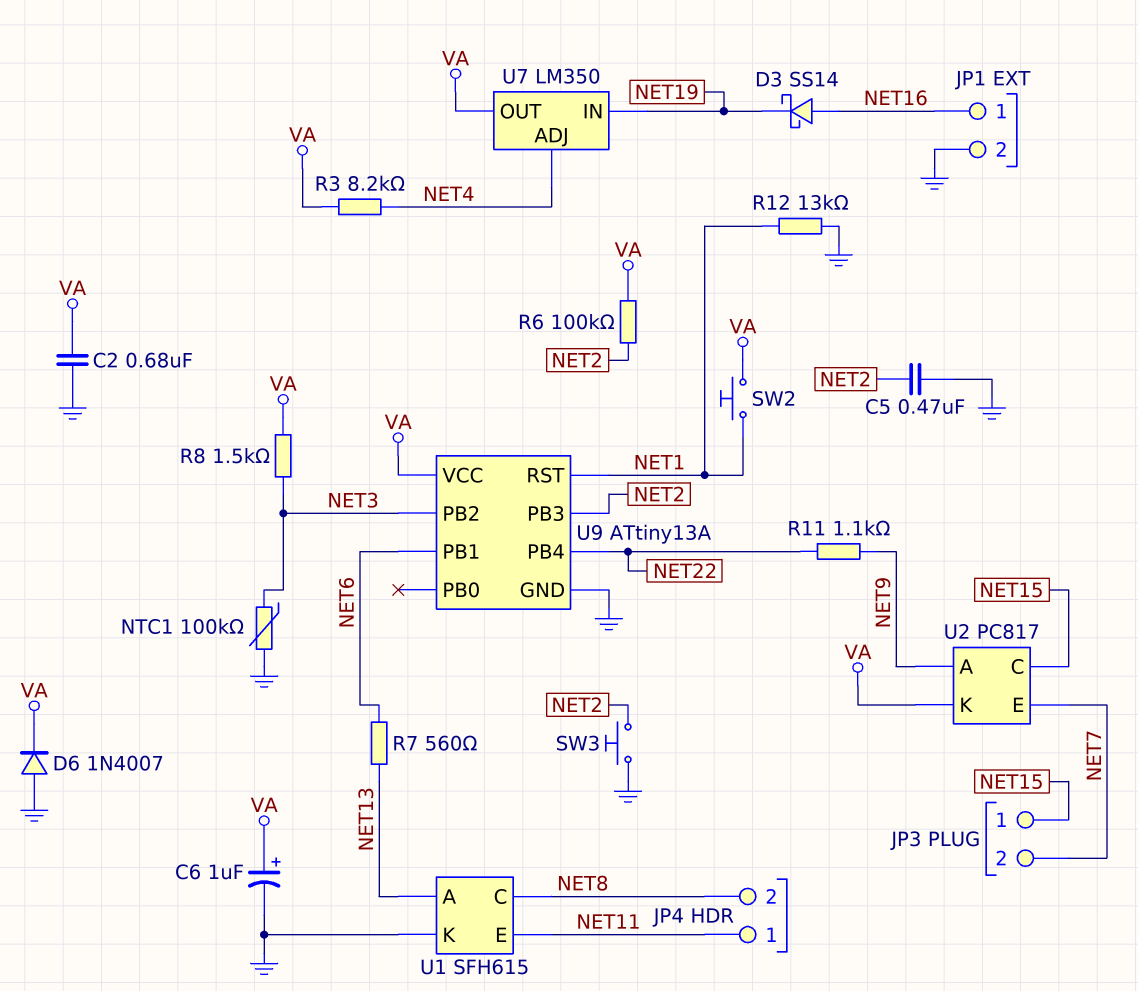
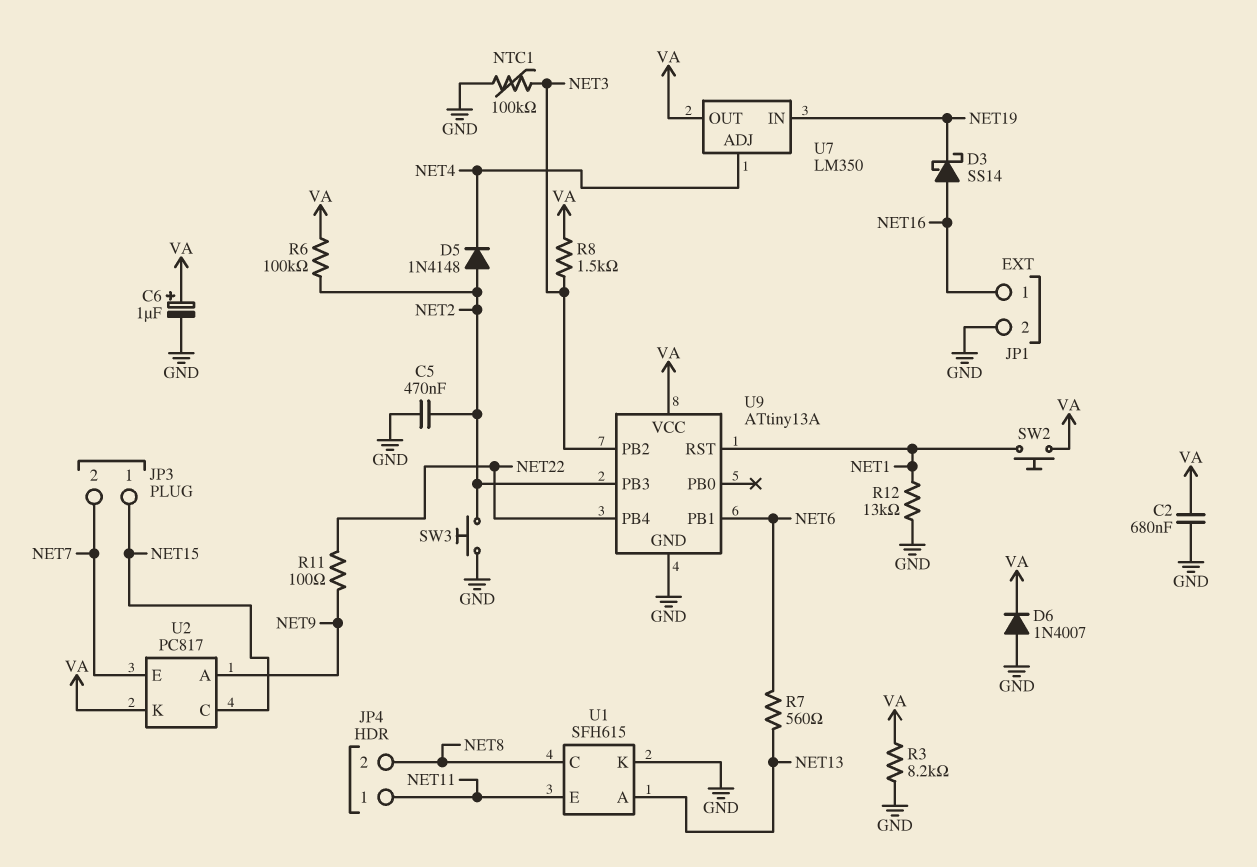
D5: none -> diode 1N4148 (A NET2, K NET4)
R3: 8.2k (NET4, VA) -> 8.2k (GND, VA)
R11: 1.1k (NET9, NET22) -> 100 (NET9, NET22)

